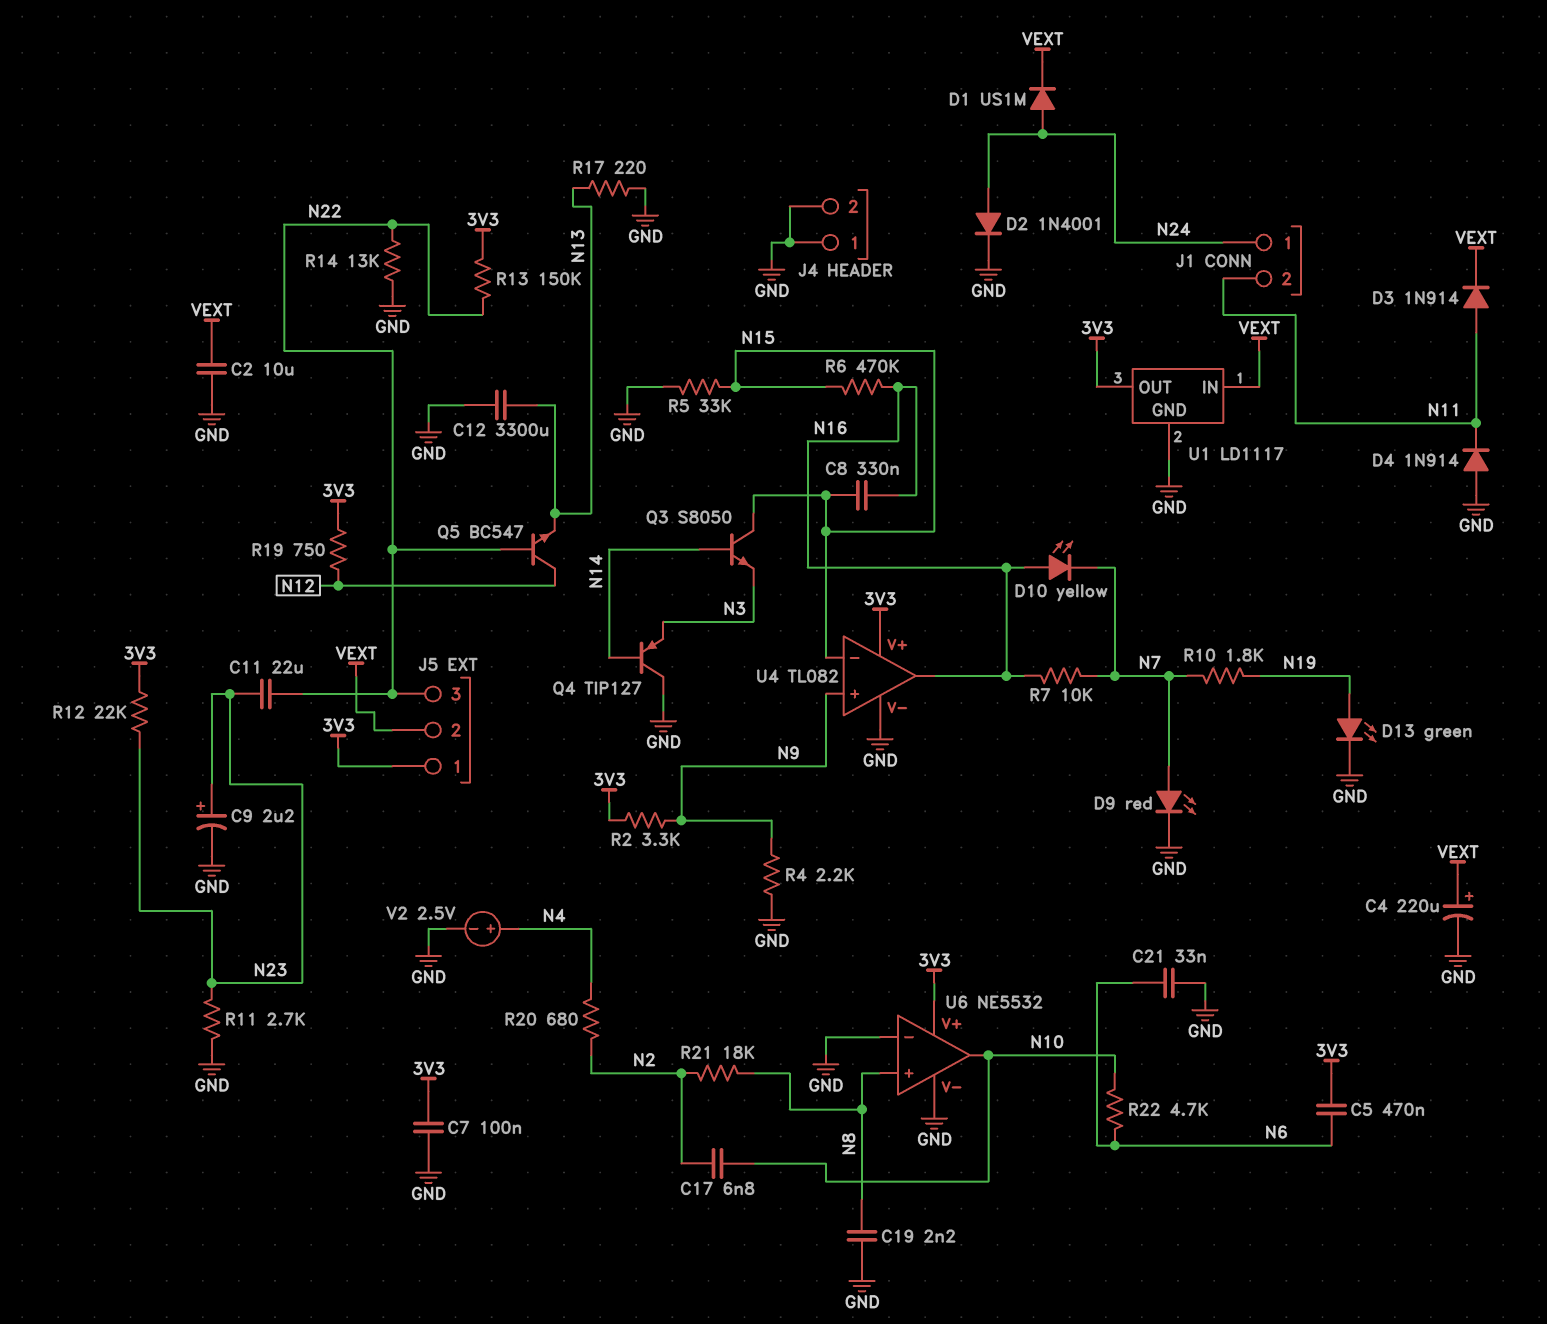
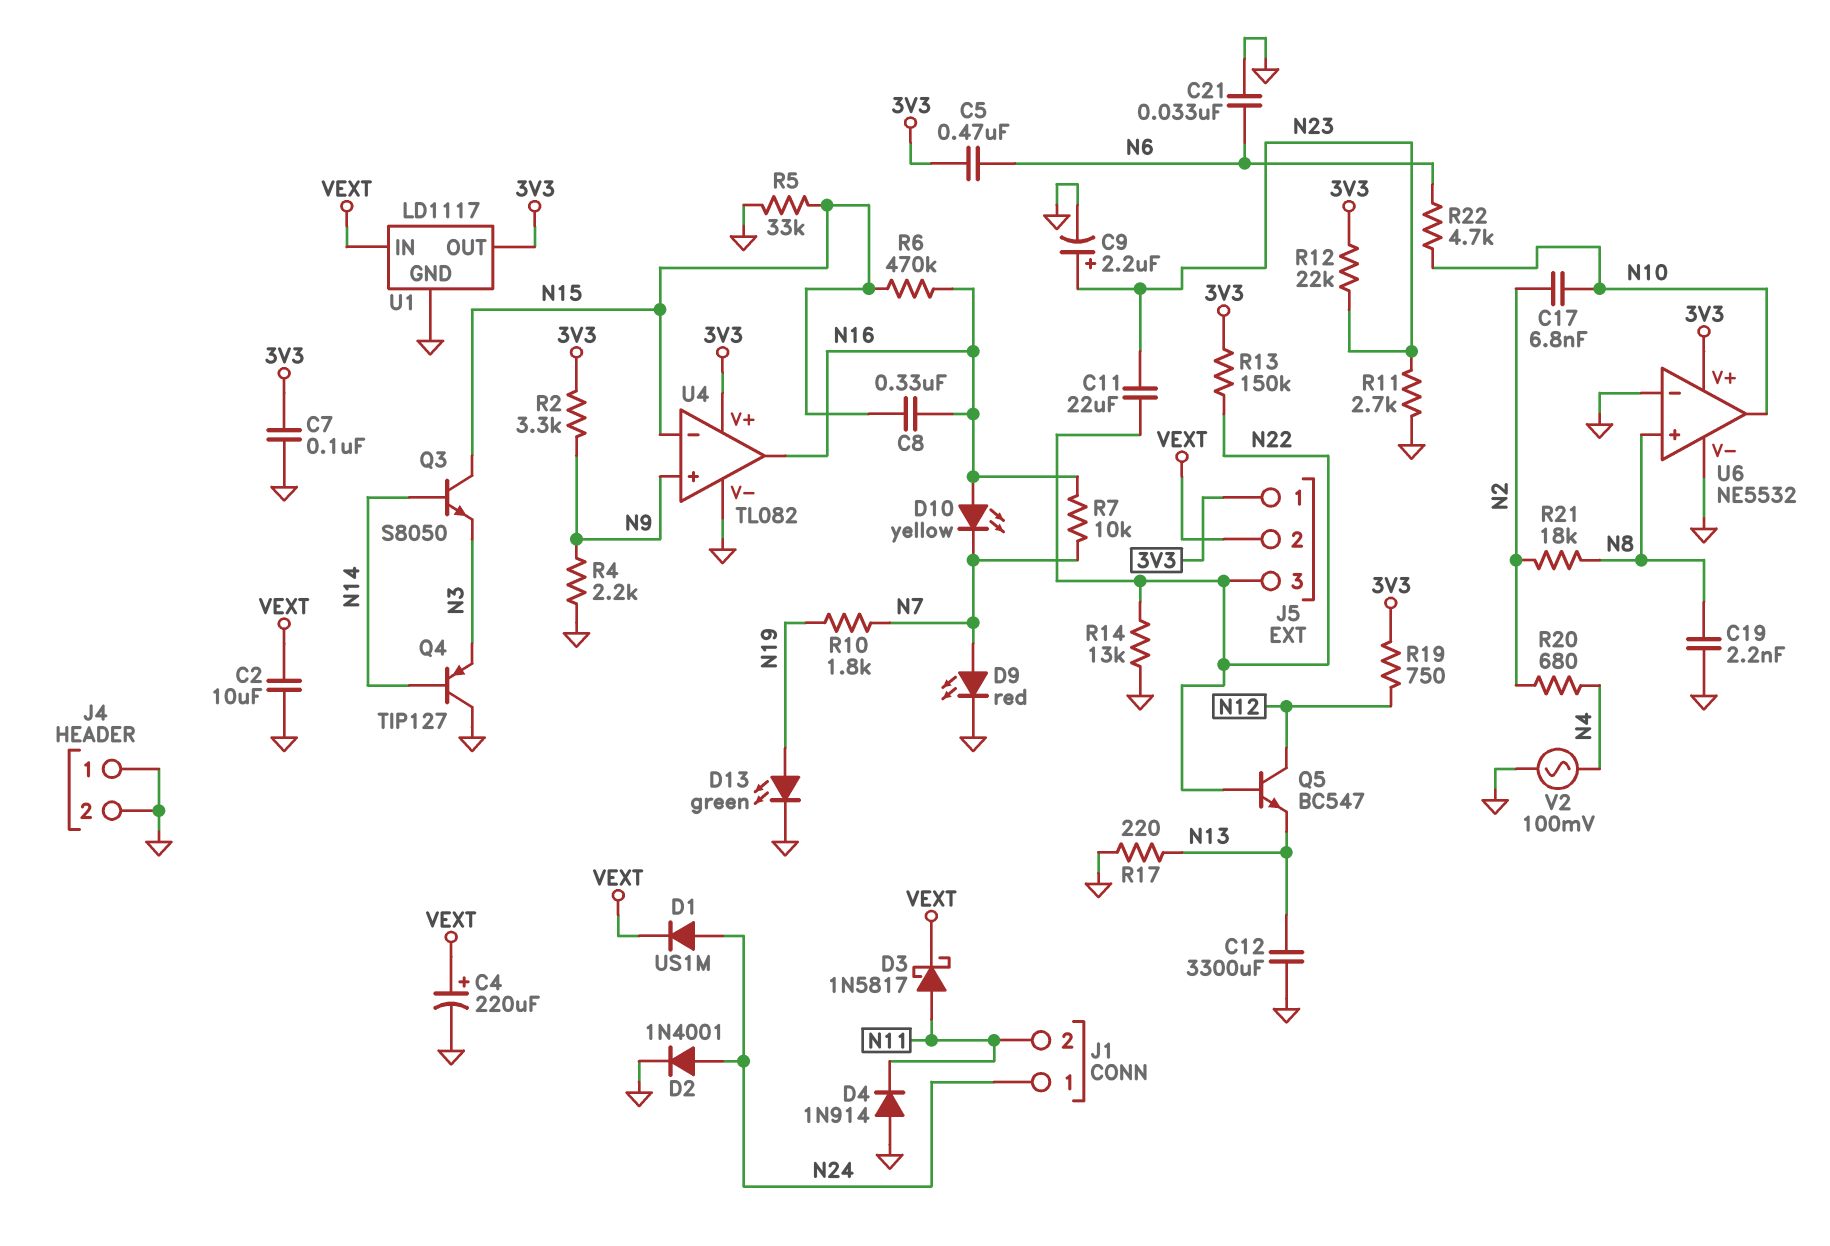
D3: diode 1N914 (A N11, K VEXT) -> schottky 1N5817 (A N11, K VEXT)
V2: 2.5V (plus N4, minus GND) -> AC 100mV (GND, N4)

